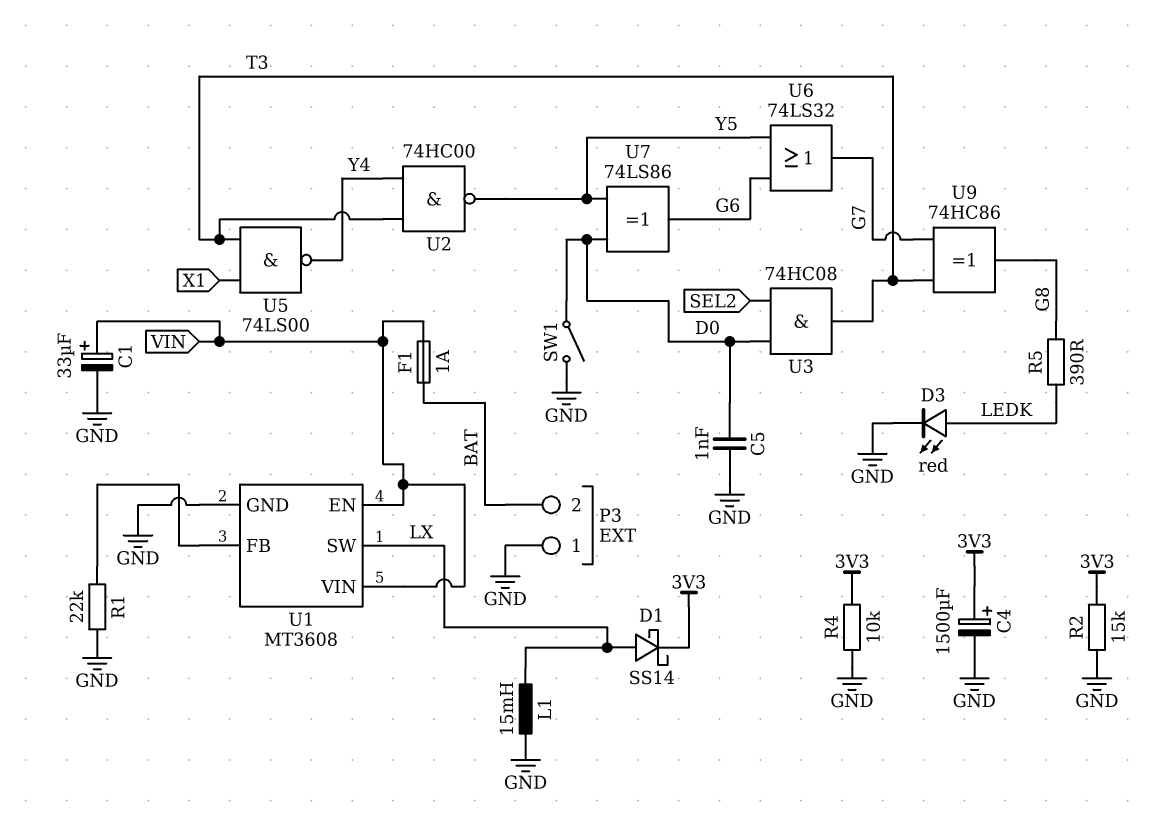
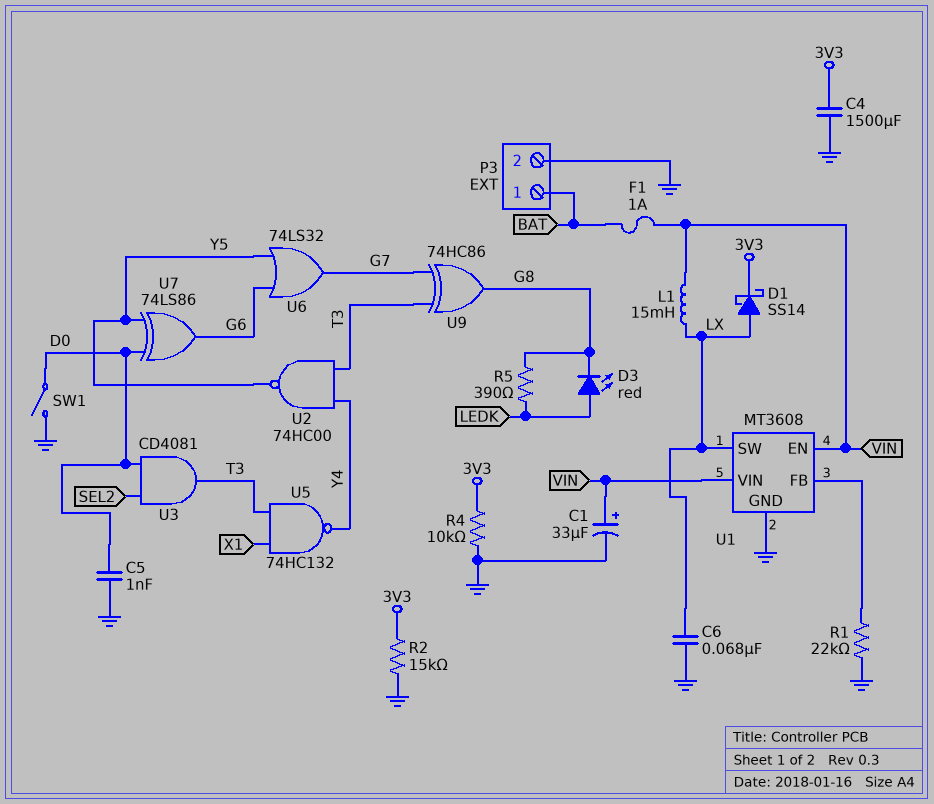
C4: 1500uF (plus 3V3, minus GND) -> 1500uF (3V3, GND)
C6: none -> 68nF (GND, LX)
D3: LED red (A LEDK, K GND) -> LED red (A LEDK, K G8)
L1: 15mH (GND, LX) -> 15mH (LX, VIN)
P3 pin 1: GND -> BAT
P3 pin 2: BAT -> GND
U3: AND 74HC08 (in D0, in SEL2, out T3) -> AND CD4081 (in D0, in SEL2, out T3)
U5: NAND 74LS00 (in T3, in X1, out Y4) -> NAND 74HC132 (in T3, in X1, out Y4)

